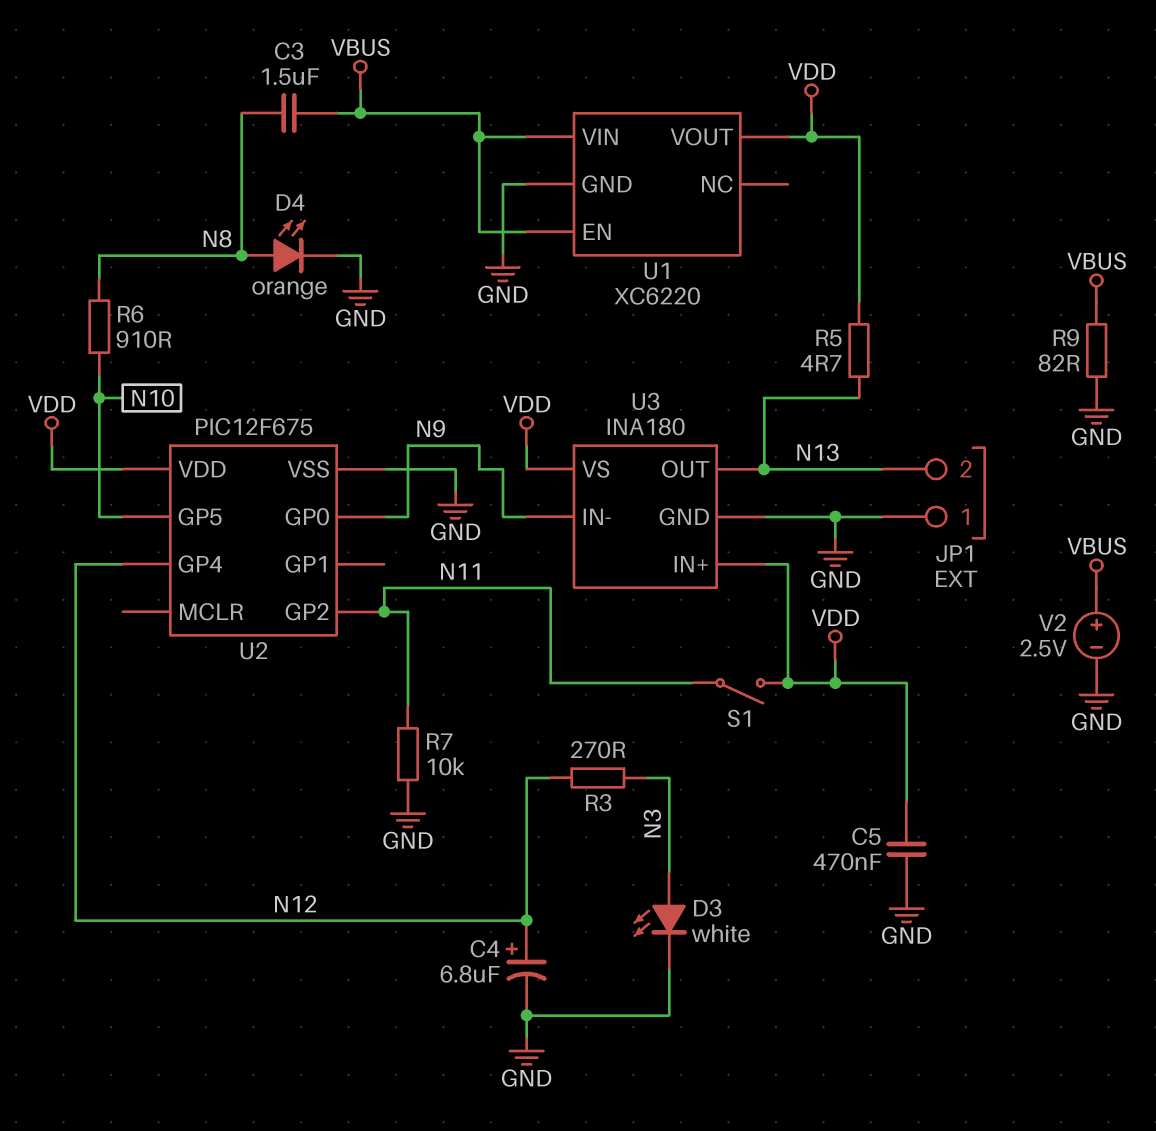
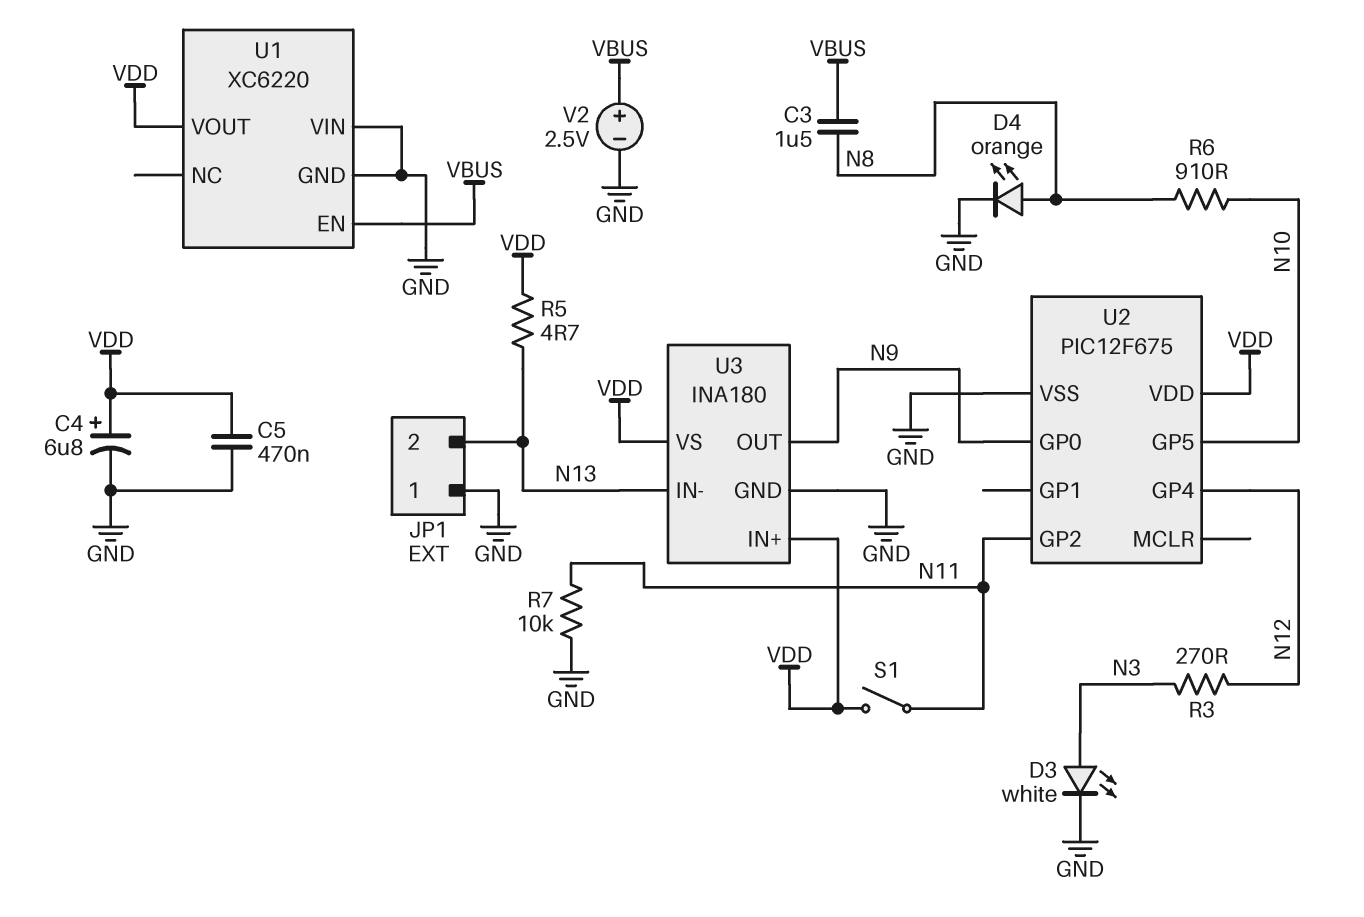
C4: 6.8uF (plus N12, minus GND) -> 6.8uF (plus VDD, minus GND)
R9: 82 (GND, VBUS) -> none
U1 pin VIN: VBUS -> GND
U3 pin IN-: N9 -> N13
U3 pin OUT: N13 -> N9

